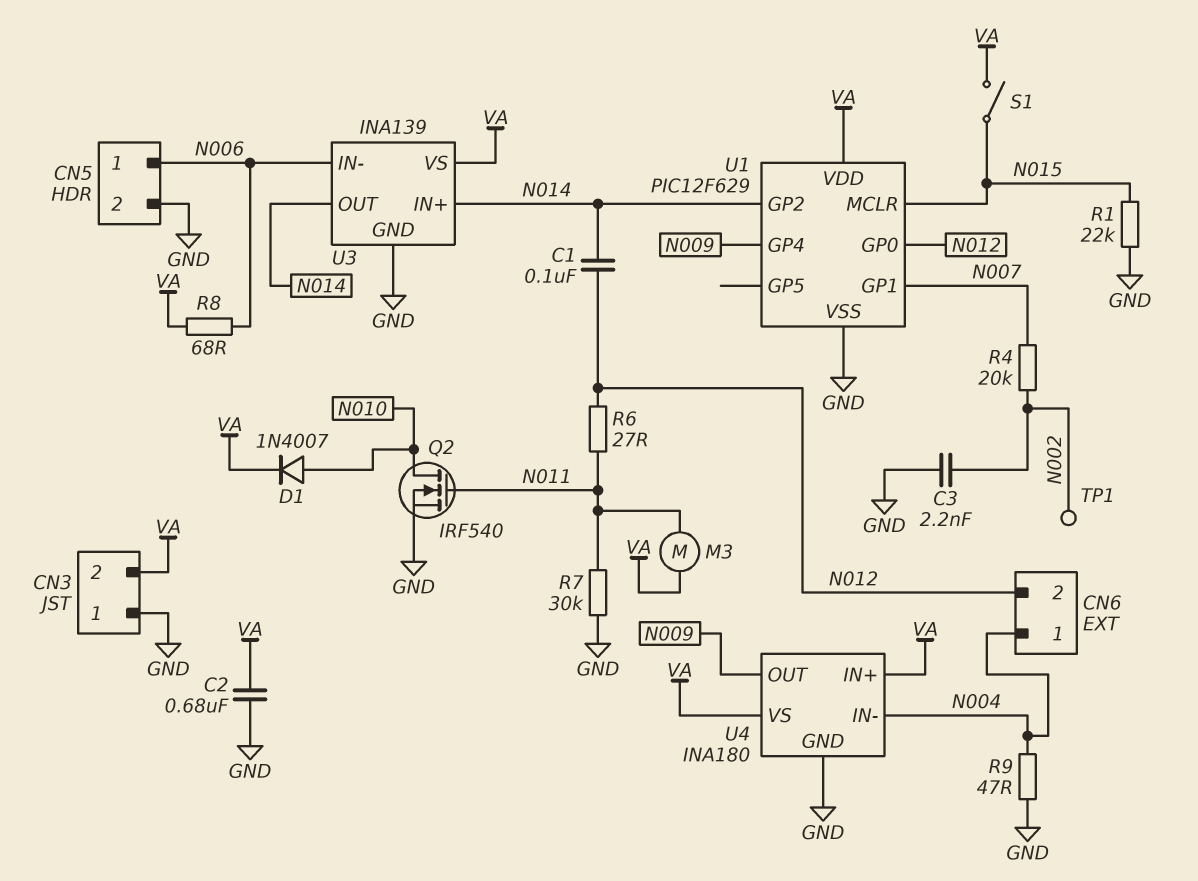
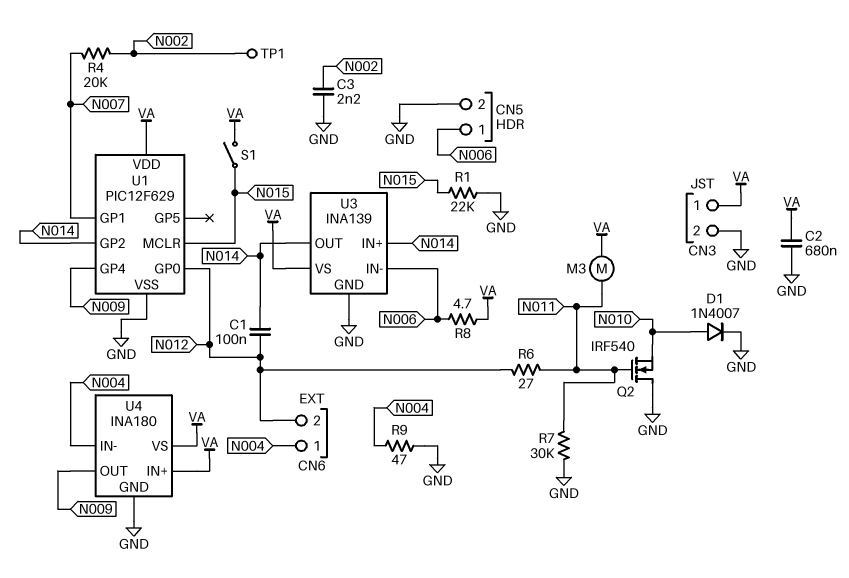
CN3 pin 1: GND -> VA
CN3 pin 2: VA -> GND
D1: diode 1N4007 (A N010, K VA) -> diode 1N4007 (A N010, K GND)
Q2: NMOS IRF540 (G N011, D N010, S GND) -> NMOS IRF540 (G N011, D GND, S N010)
R8: 68 (N006, VA) -> 4.7 (N006, VA)

